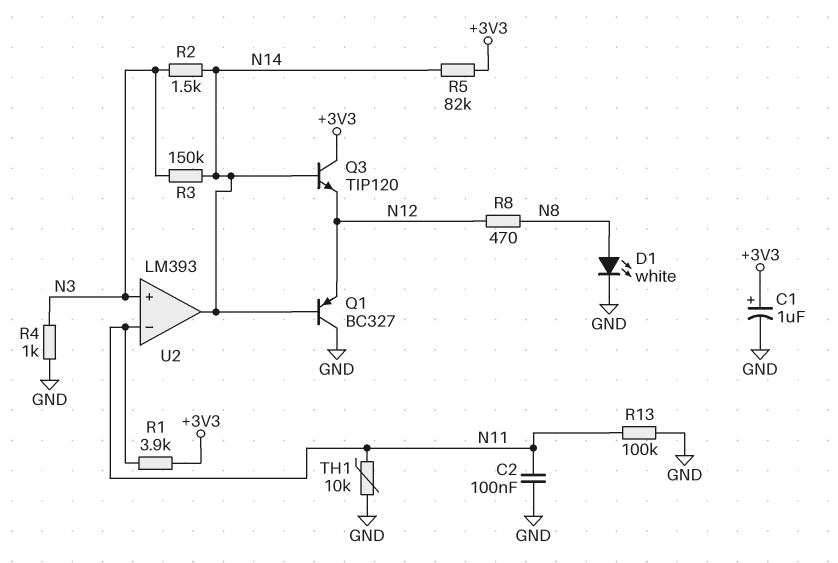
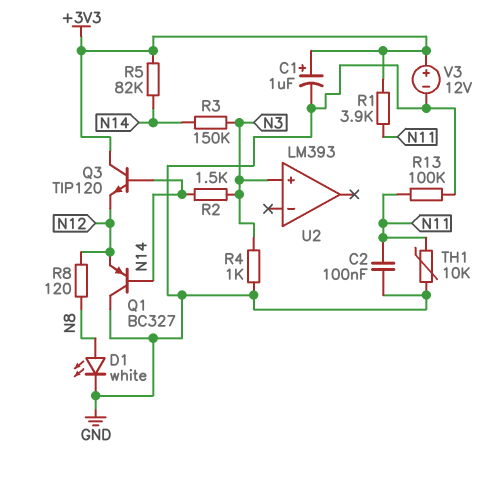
R8: 470 (N8, N12) -> 120 (N8, N12)
U2 pin in-: N11 -> none
U2 pin out: N14 -> none
V3: none -> 12V (plus +3V3, minus GND)

